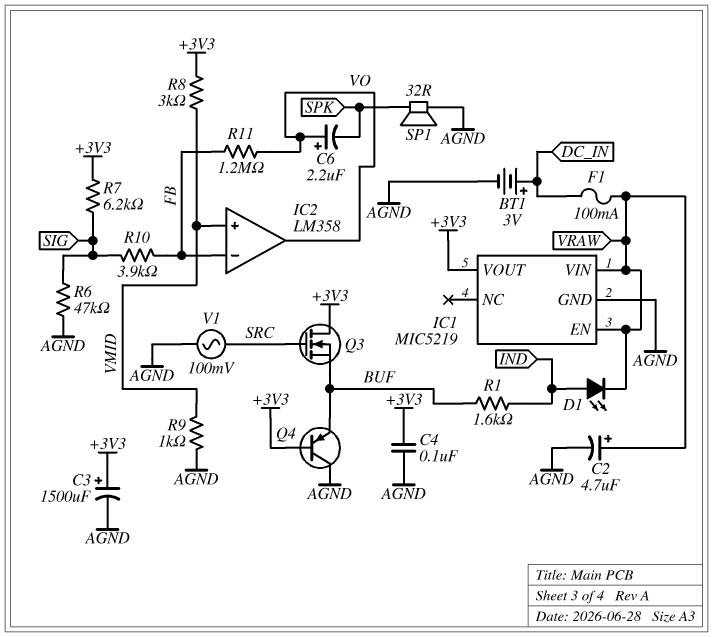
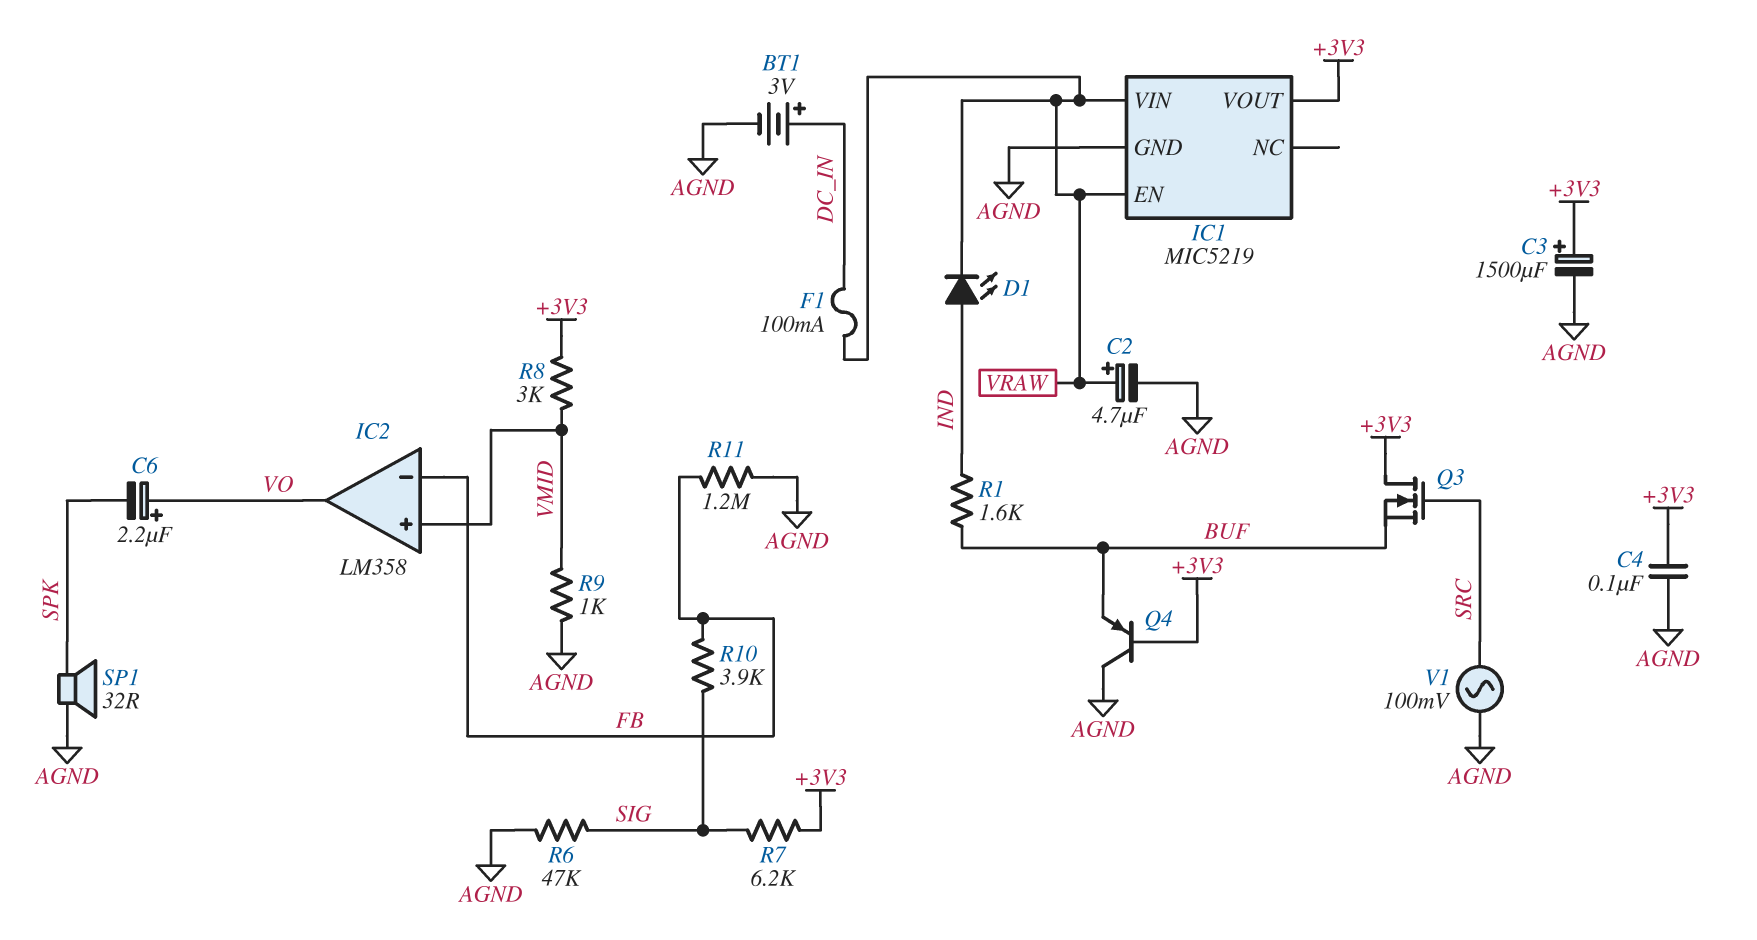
R11: 1.2M (FB, VO) -> 1.2M (AGND, FB)

